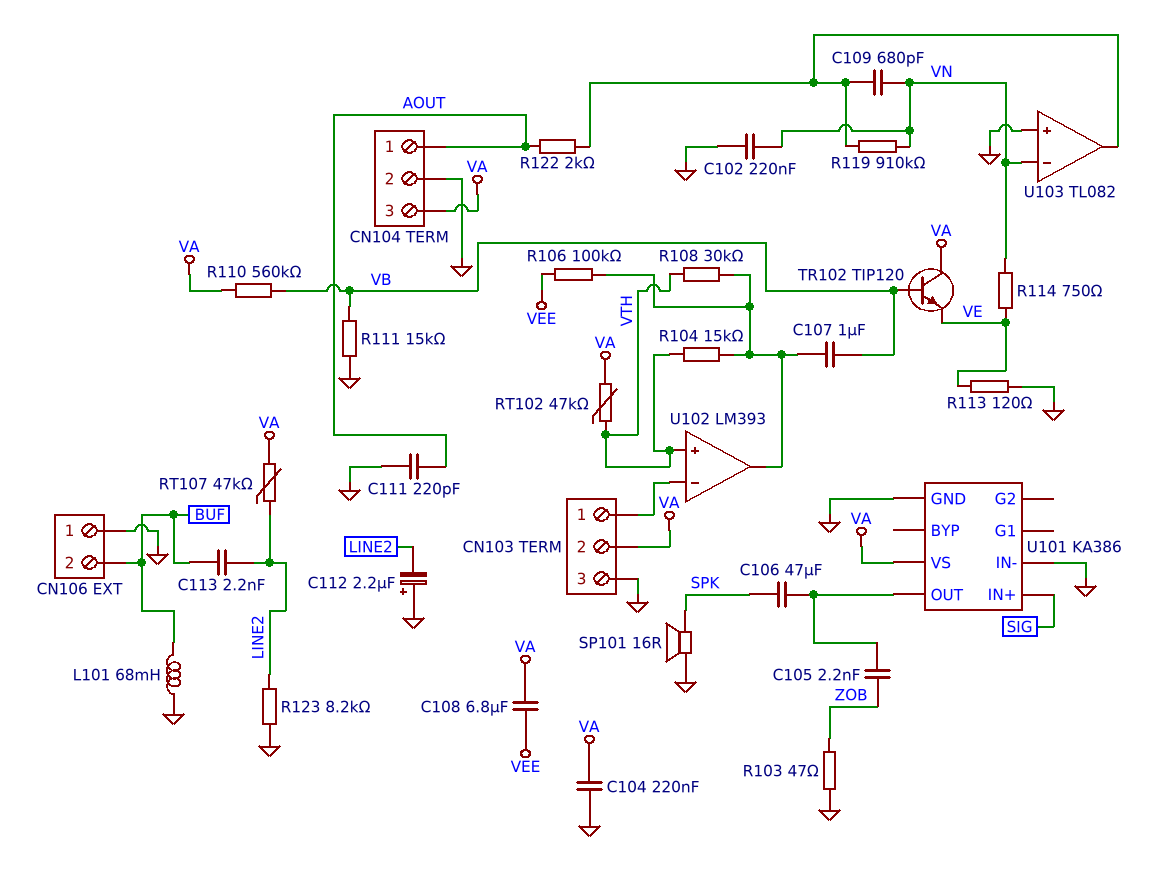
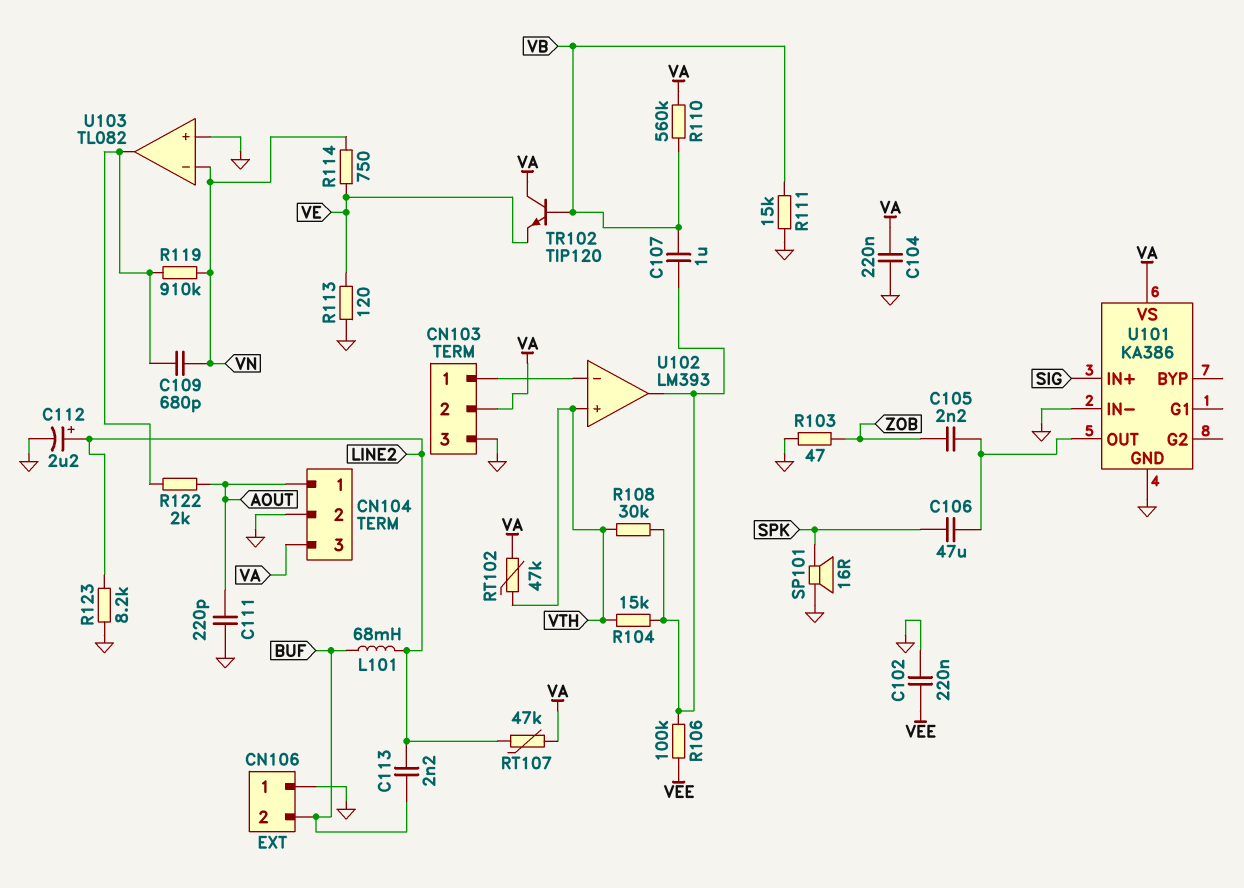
C102: 220nF (GND, VN) -> 220nF (GND, VEE)
C108: 6.8uF (VA, VEE) -> none
C112: 2.2uF (plus GND, minus LINE2) -> 2.2uF (plus LINE2, minus GND)
L101: 68mH (BUF, GND) -> 68mH (BUF, LINE2)

